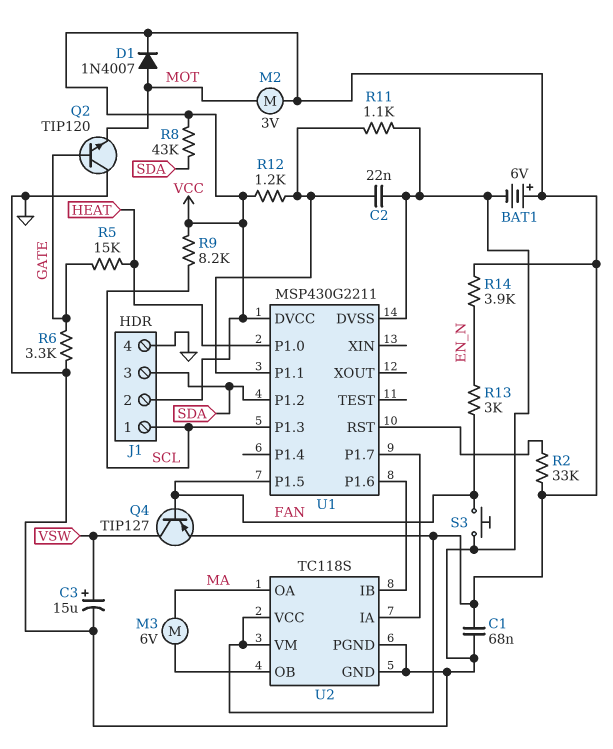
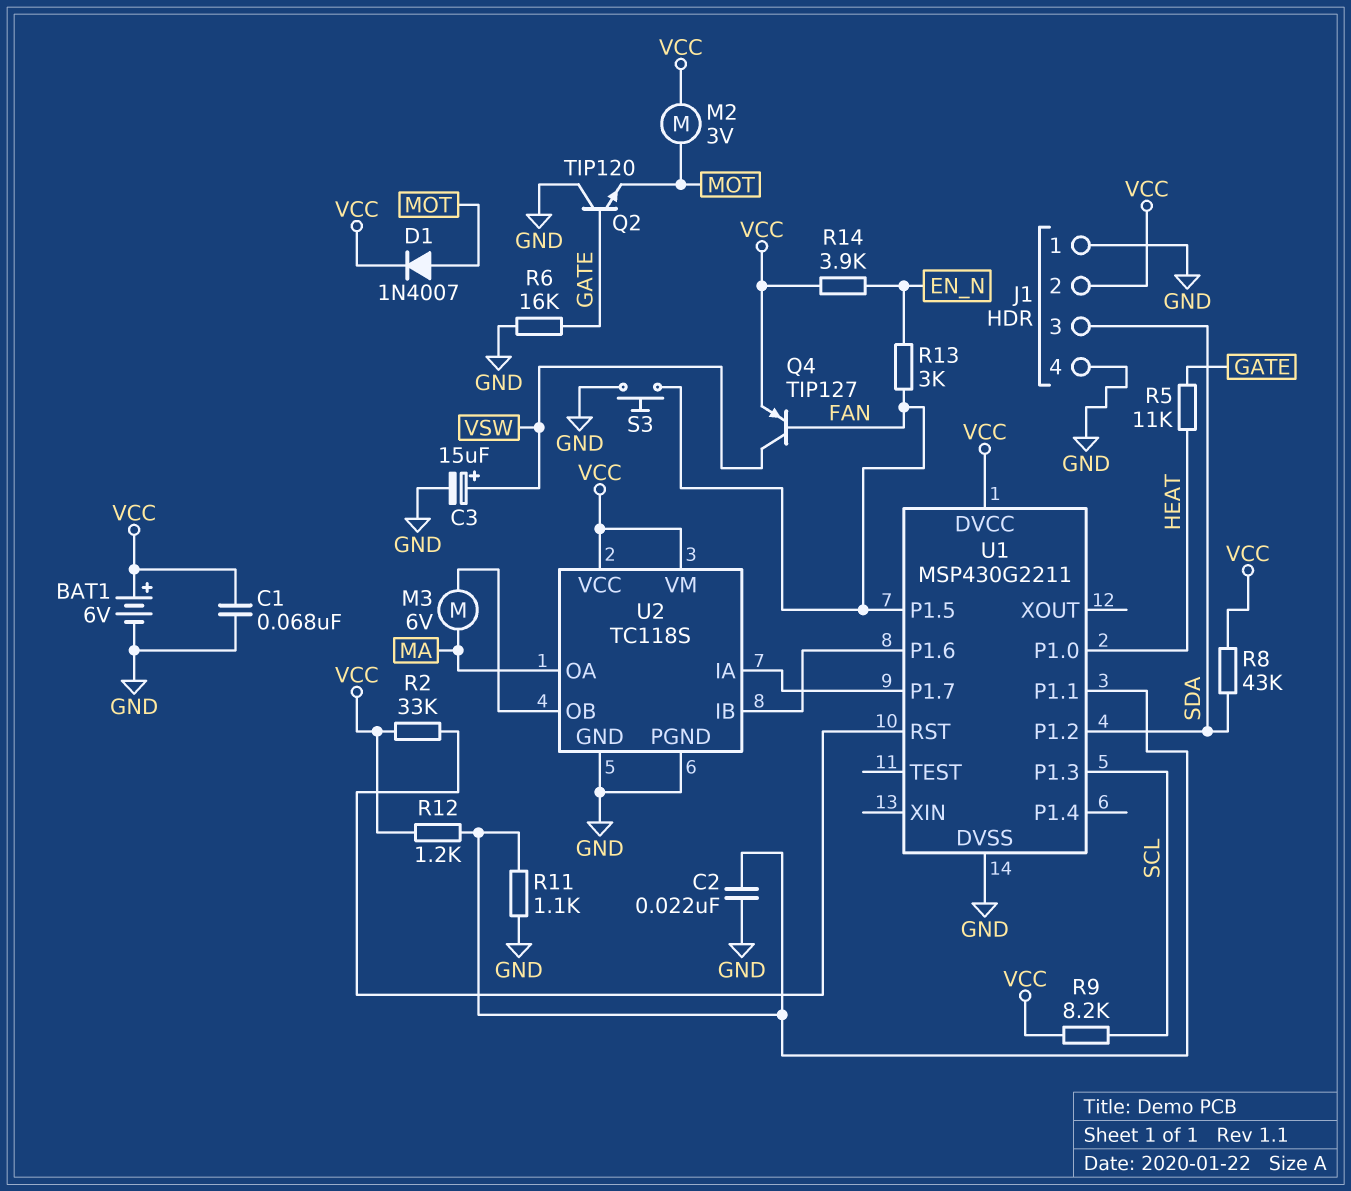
J1 pin 1: SCL -> GND
R5: 15k (GATE, HEAT) -> 11k (GATE, HEAT)
R6: 3.3k (GATE, GND) -> 16k (GATE, GND)

